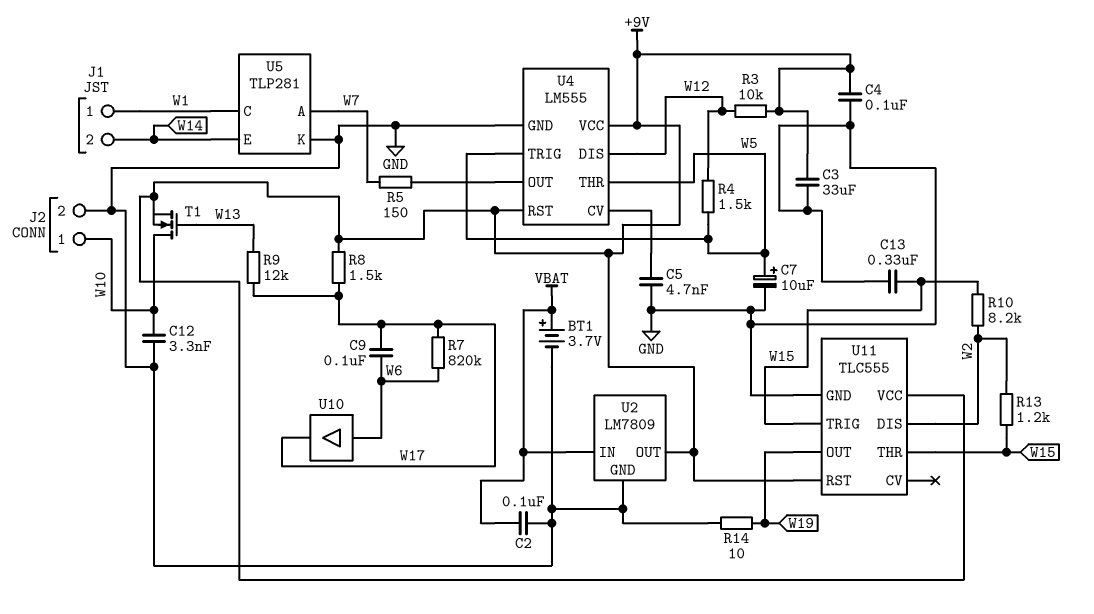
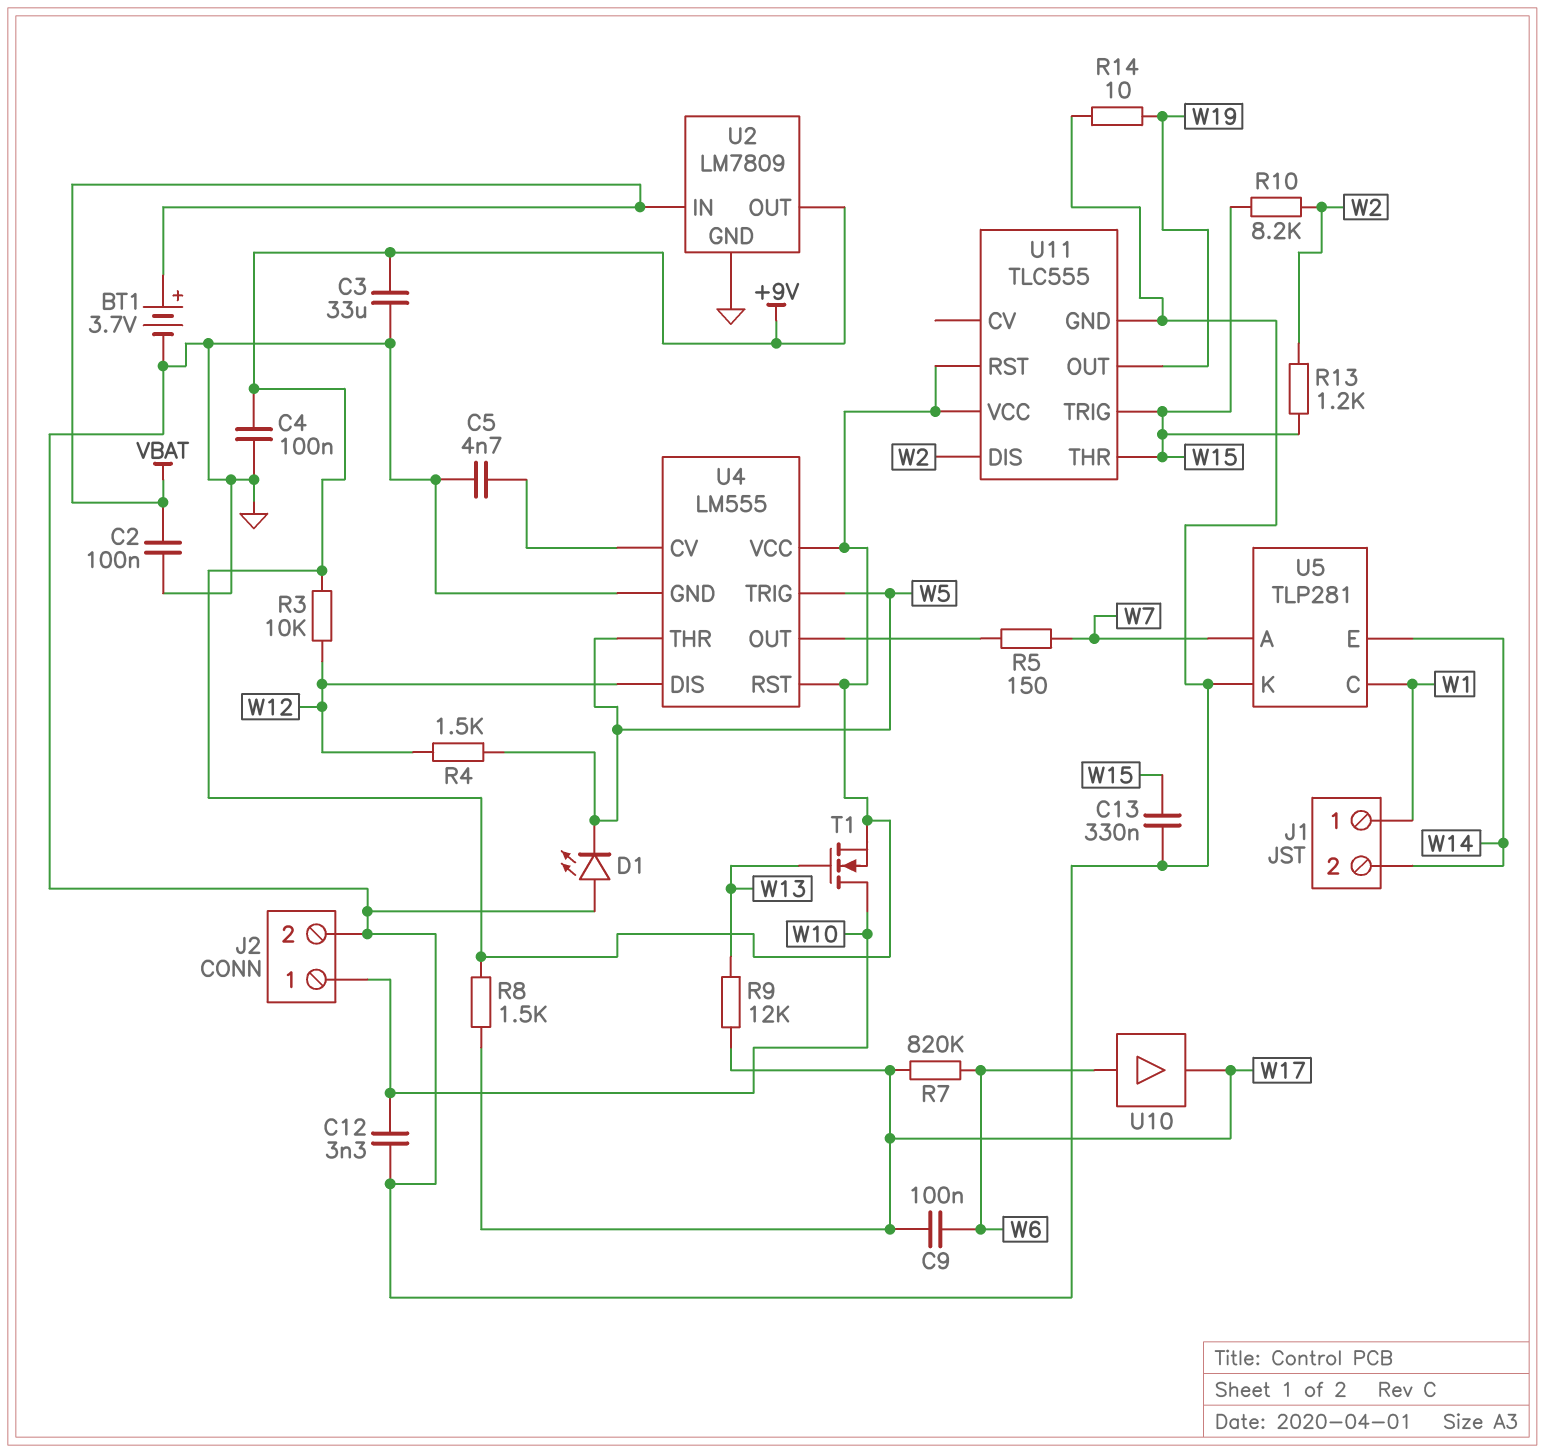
C7: 10uF (plus W5, minus GND) -> none
D1: none -> LED (A GND, K W5)

